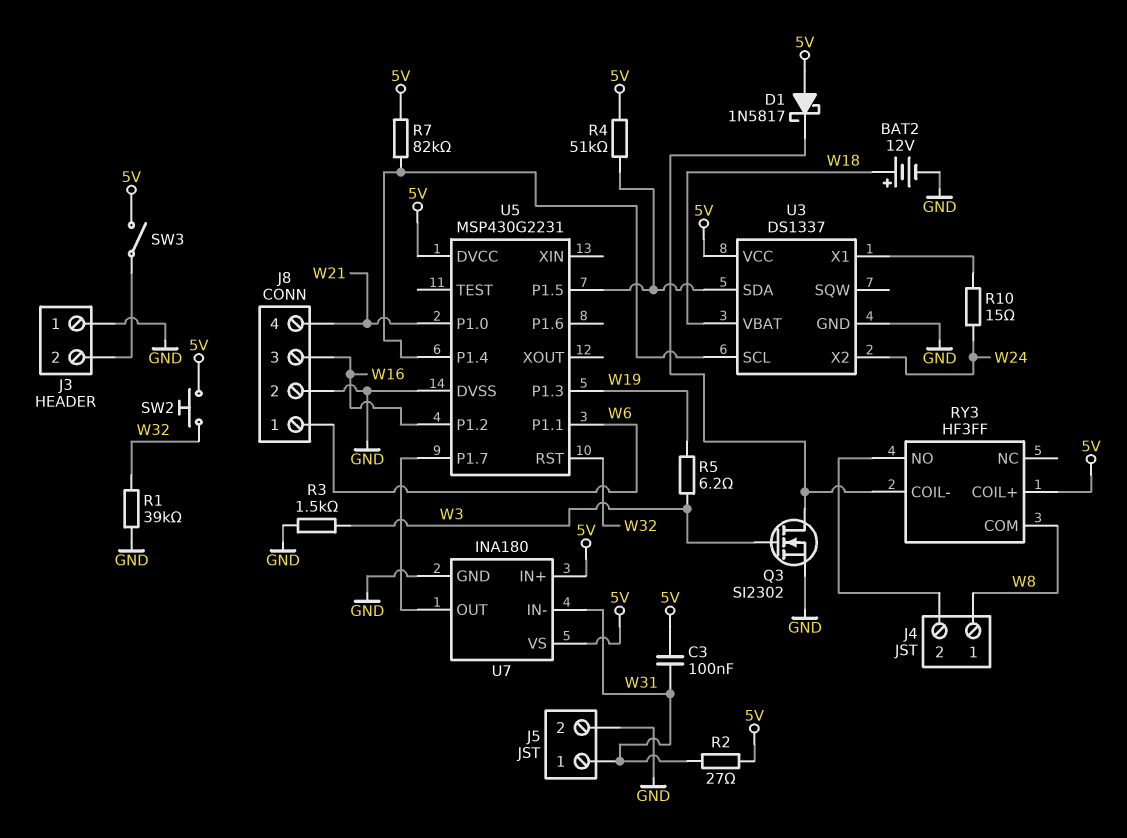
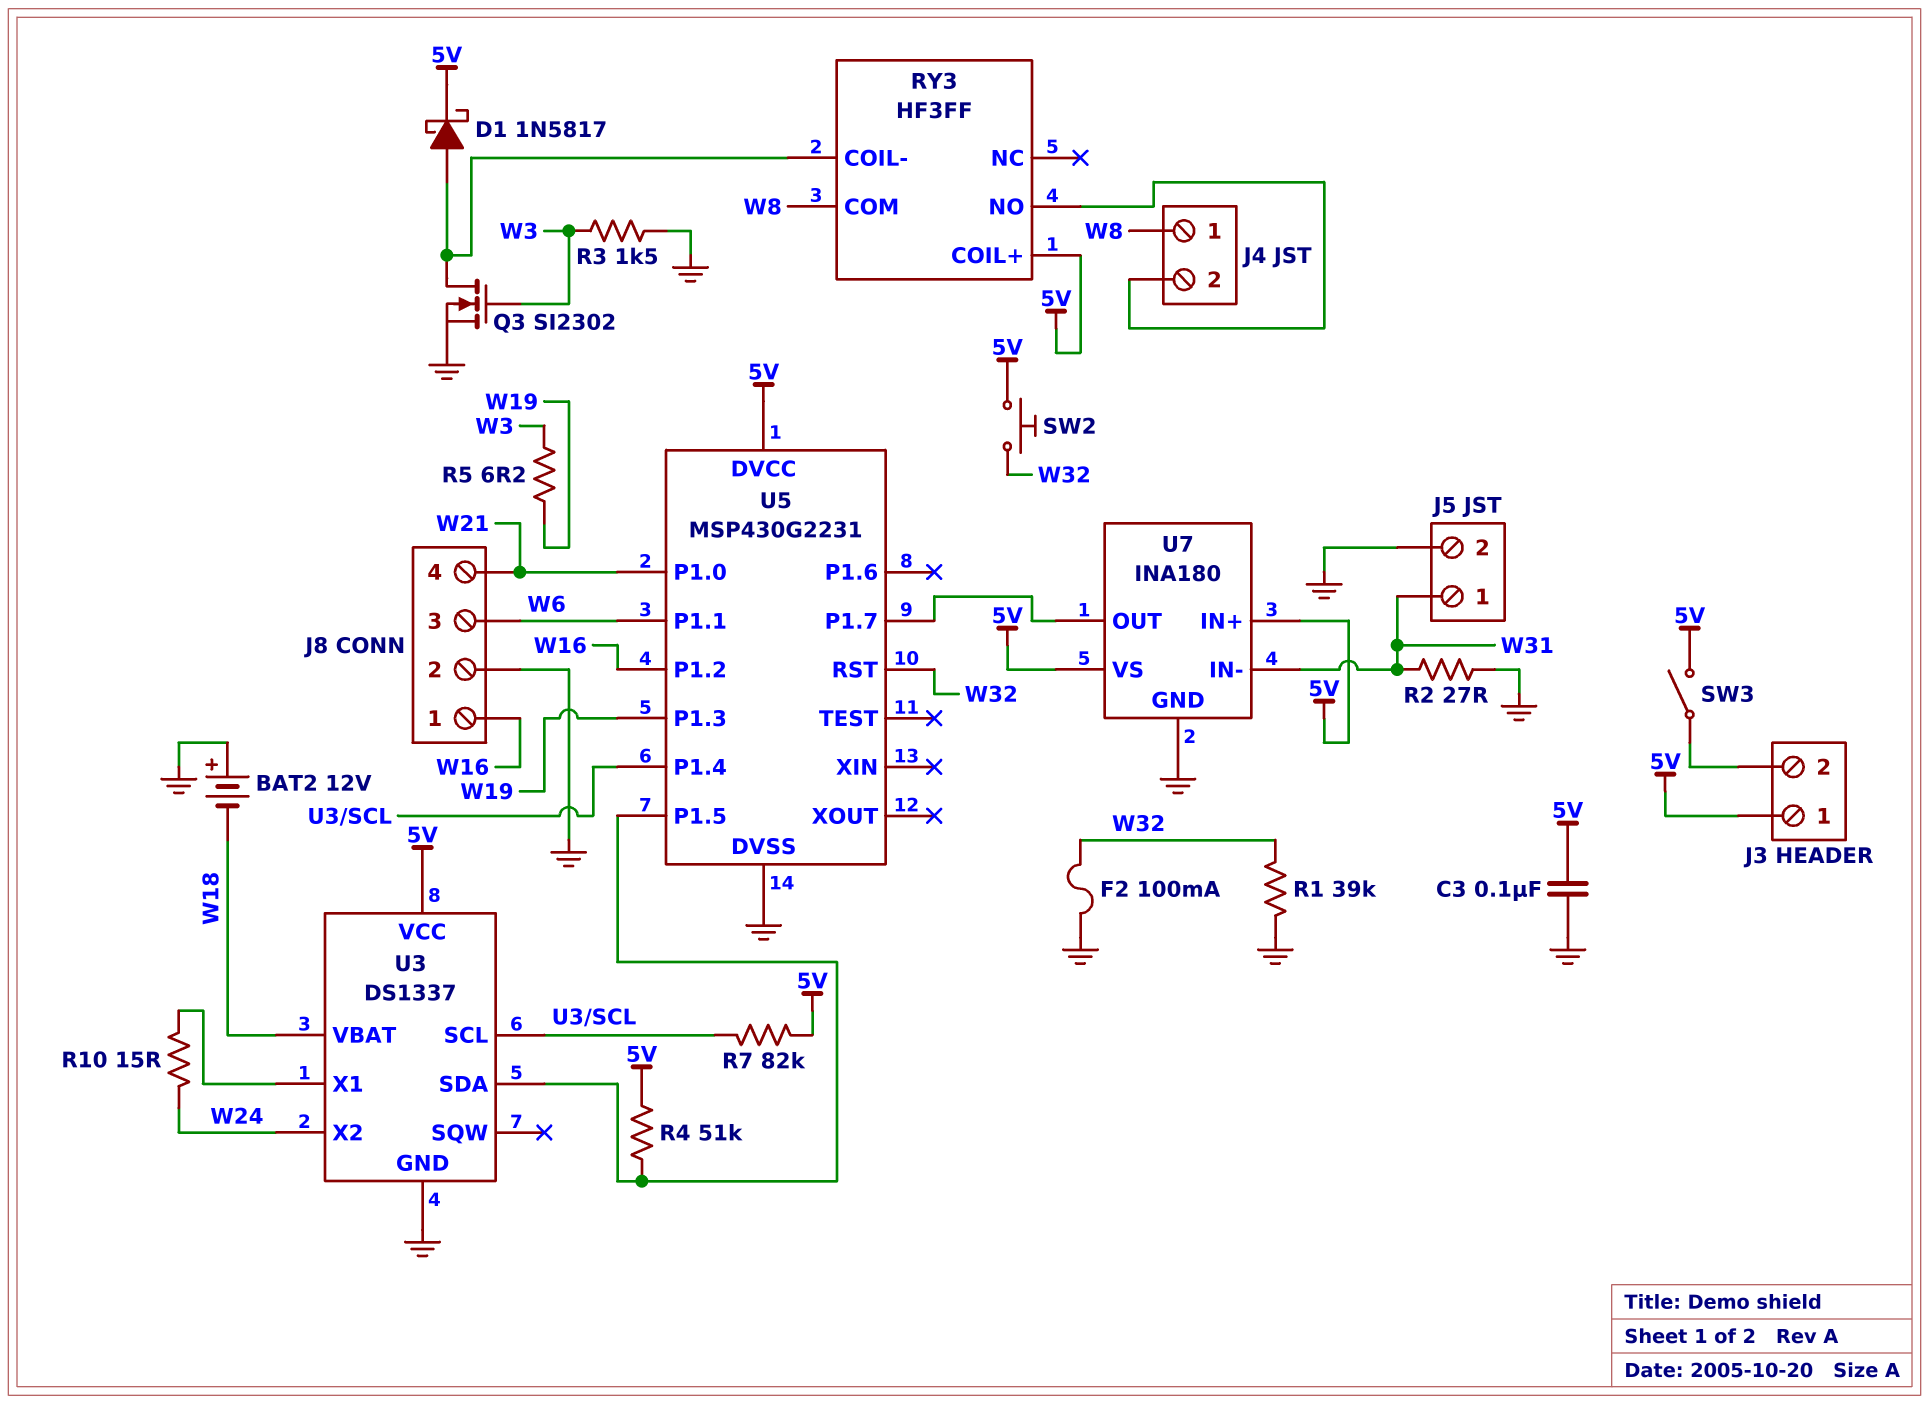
BAT2: 12V (plus W18, minus GND) -> 12V (plus GND, minus W18)
C3: 100nF (5V, W31) -> 100nF (5V, GND)
D1: schottky 1N5817 (A 5V, K RY3/COIL-) -> schottky 1N5817 (A RY3/COIL-, K 5V)
F2: none -> 100mA (GND, W32)
J3 pin 1: GND -> 5V
J8 pin 1: W6 -> W16
J8 pin 3: W16 -> W6
R2: 27 (5V, W31) -> 27 (GND, W31)

